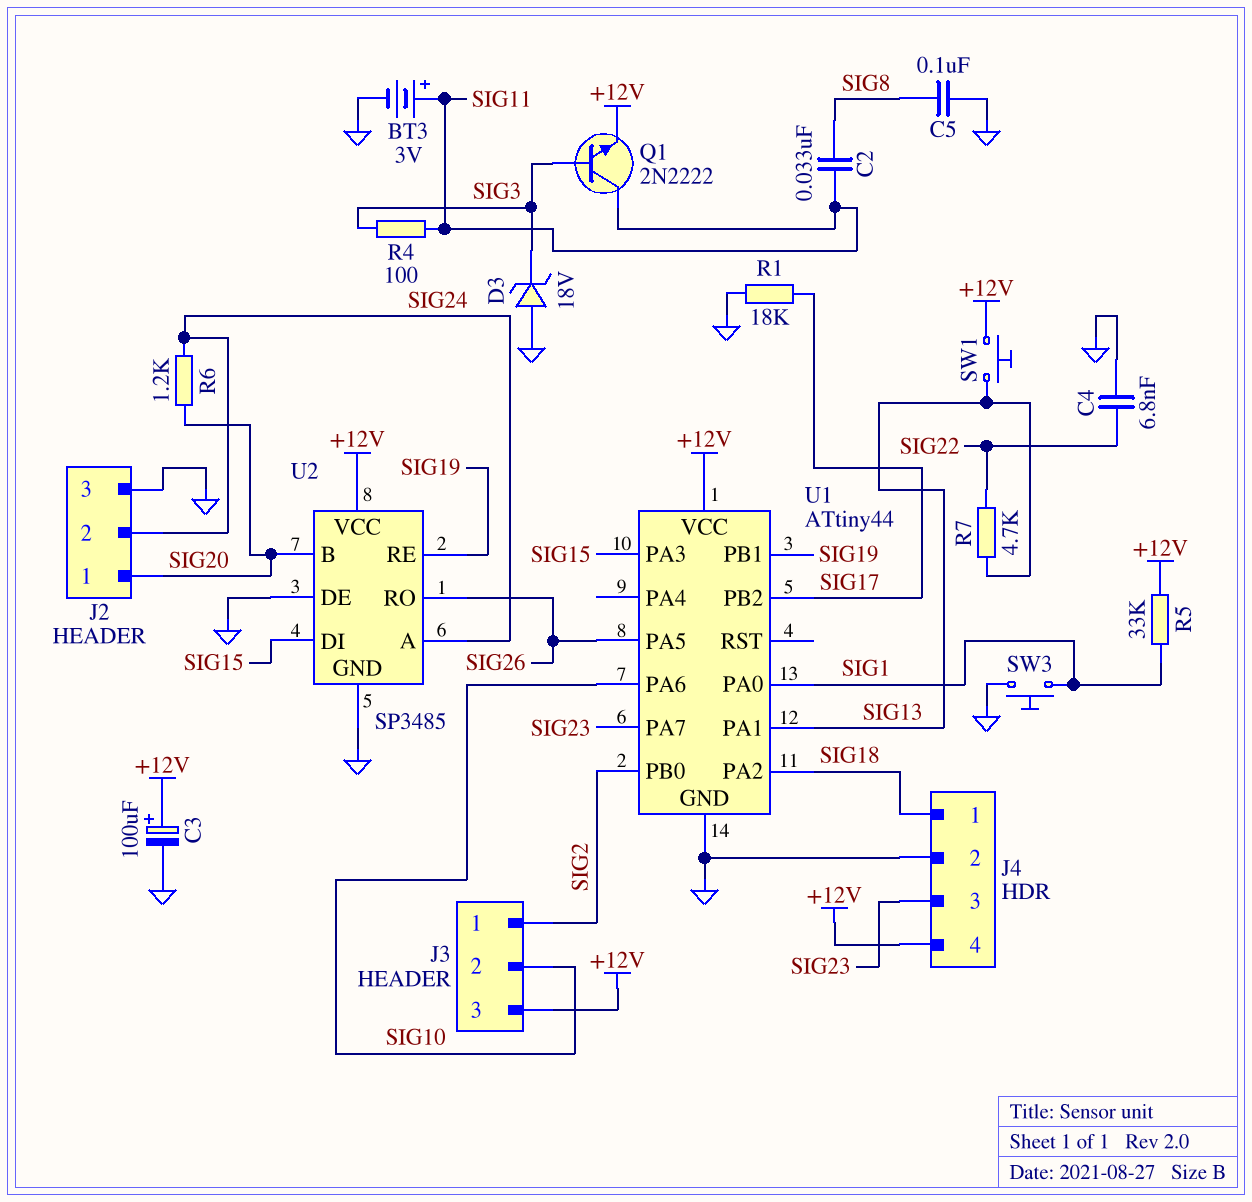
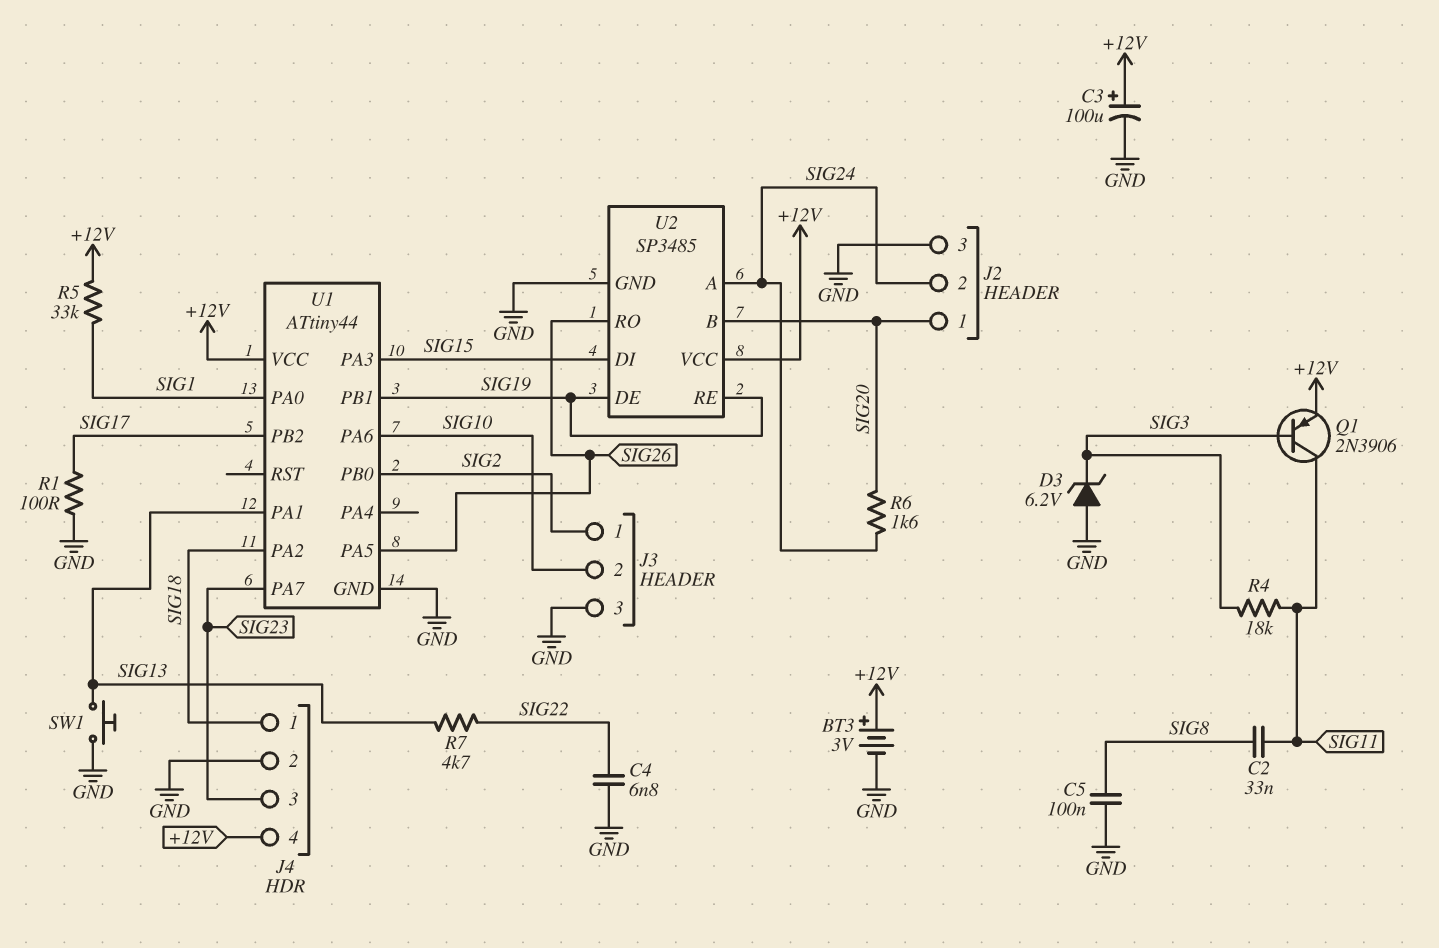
BT3: 3V (plus SIG11, minus GND) -> 3V (plus +12V, minus GND)
D3: zener 18V (A GND, K SIG3) -> zener 6.2V (A GND, K SIG3)
J3 pin 3: +12V -> GND
Q1: NPN 2N2222 (B SIG3, C SIG11, E +12V) -> PNP 2N3906 (B SIG3, C SIG11, E +12V)
R1: 18k (GND, SIG17) -> 100 (GND, SIG17)
R4: 100 (SIG3, SIG11) -> 18k (SIG3, SIG11)
R6: 1.2k (SIG20, SIG24) -> 1.6k (SIG20, SIG24)
SW1: button (+12V, SIG13) -> button (GND, SIG13)
SW3: button (GND, SIG1) -> none
U2 pin DE: GND -> SIG19

